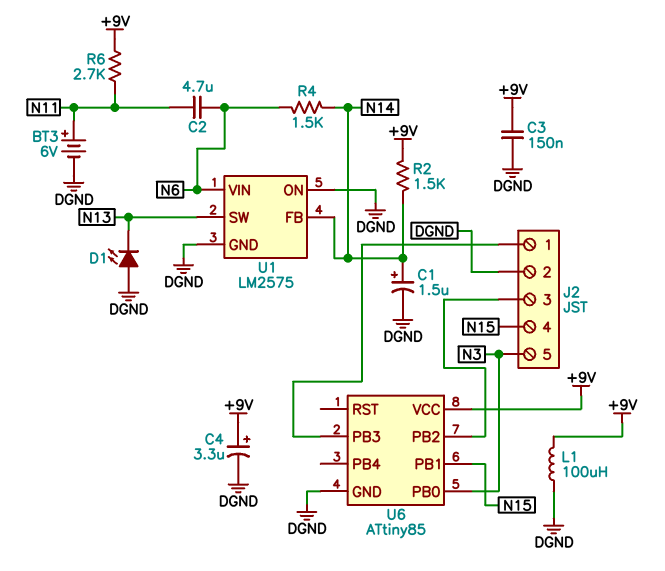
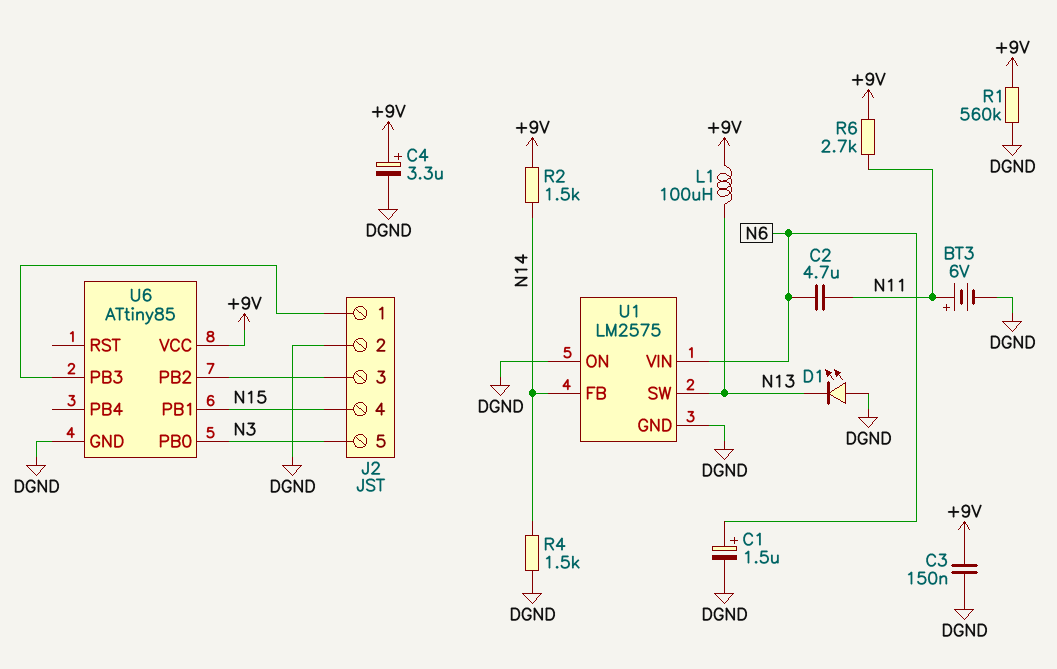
C1: 1.5uF (plus N14, minus DGND) -> 1.5uF (plus N6, minus DGND)
L1: 100uH (+9V, DGND) -> 100uH (+9V, N13)
R1: none -> 560k (+9V, DGND)
R4: 1.5k (N6, N14) -> 1.5k (DGND, N14)

